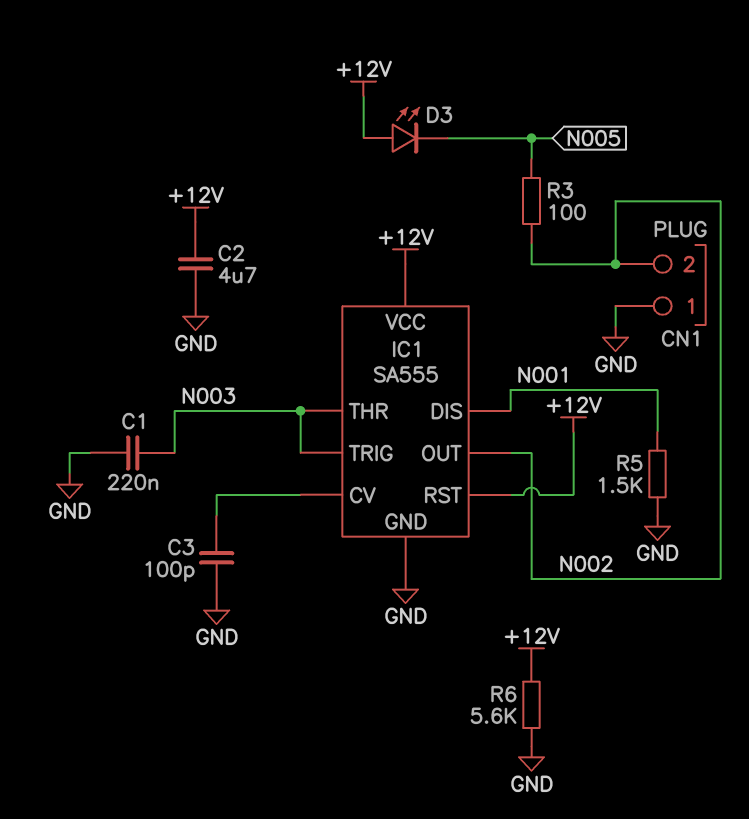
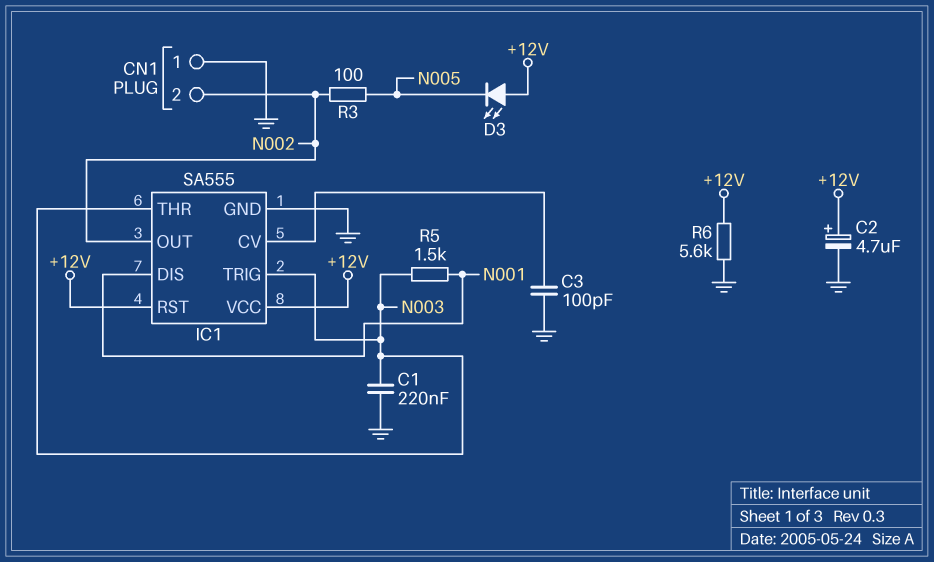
C2: 4.7uF (+12V, GND) -> 4.7uF (plus +12V, minus GND)
R5: 1.5k (GND, N001) -> 1.5k (N001, N003)

